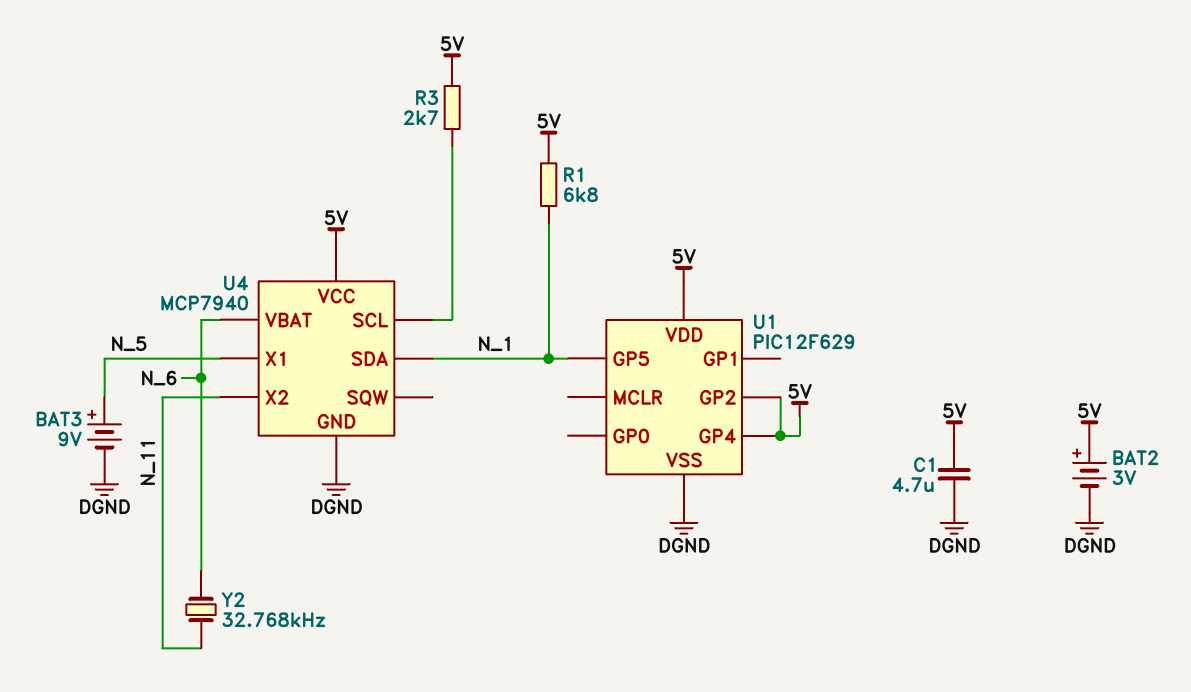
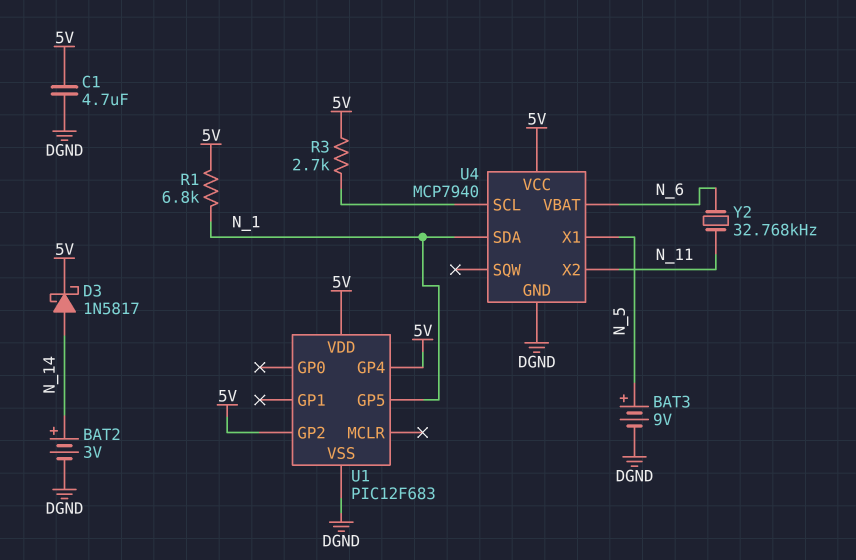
BAT2: 3V (plus 5V, minus DGND) -> 3V (plus N_14, minus DGND)
D3: none -> schottky 1N5817 (A N_14, K 5V)
U1: PIC12F629 -> PIC12F683

